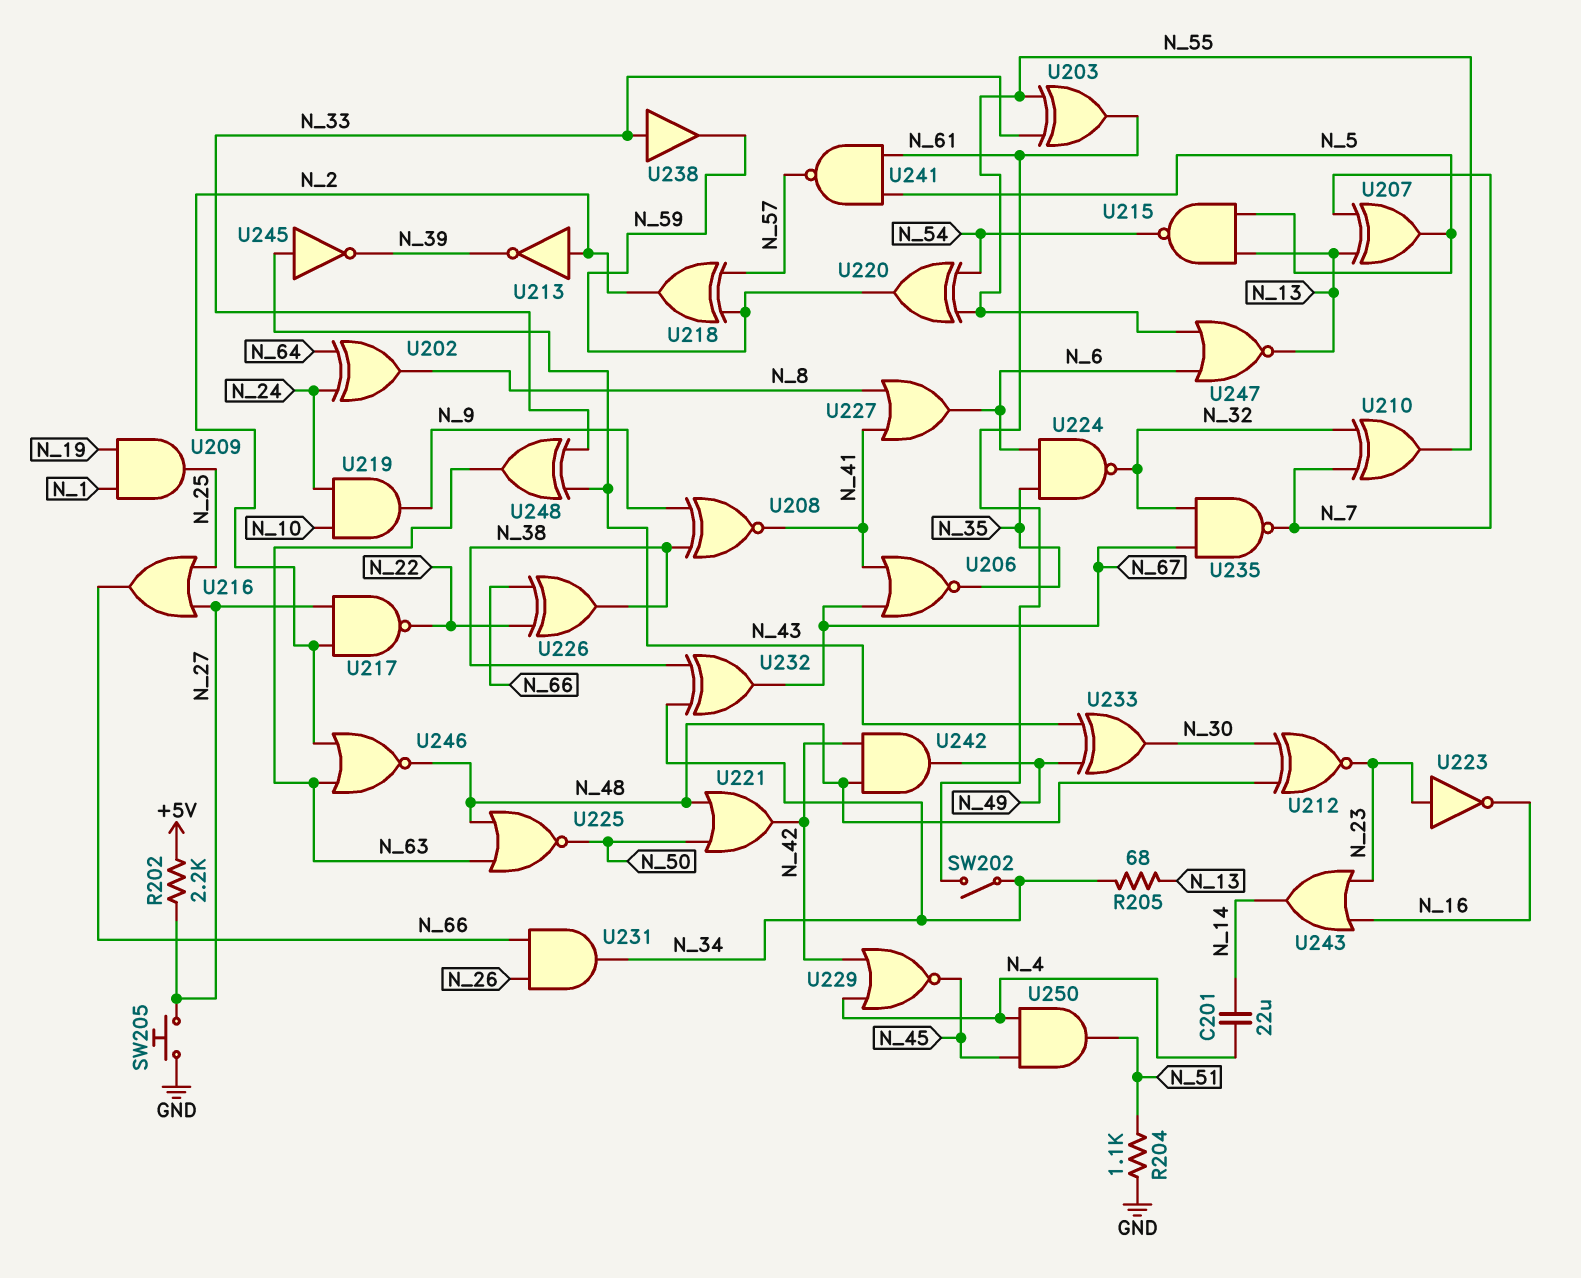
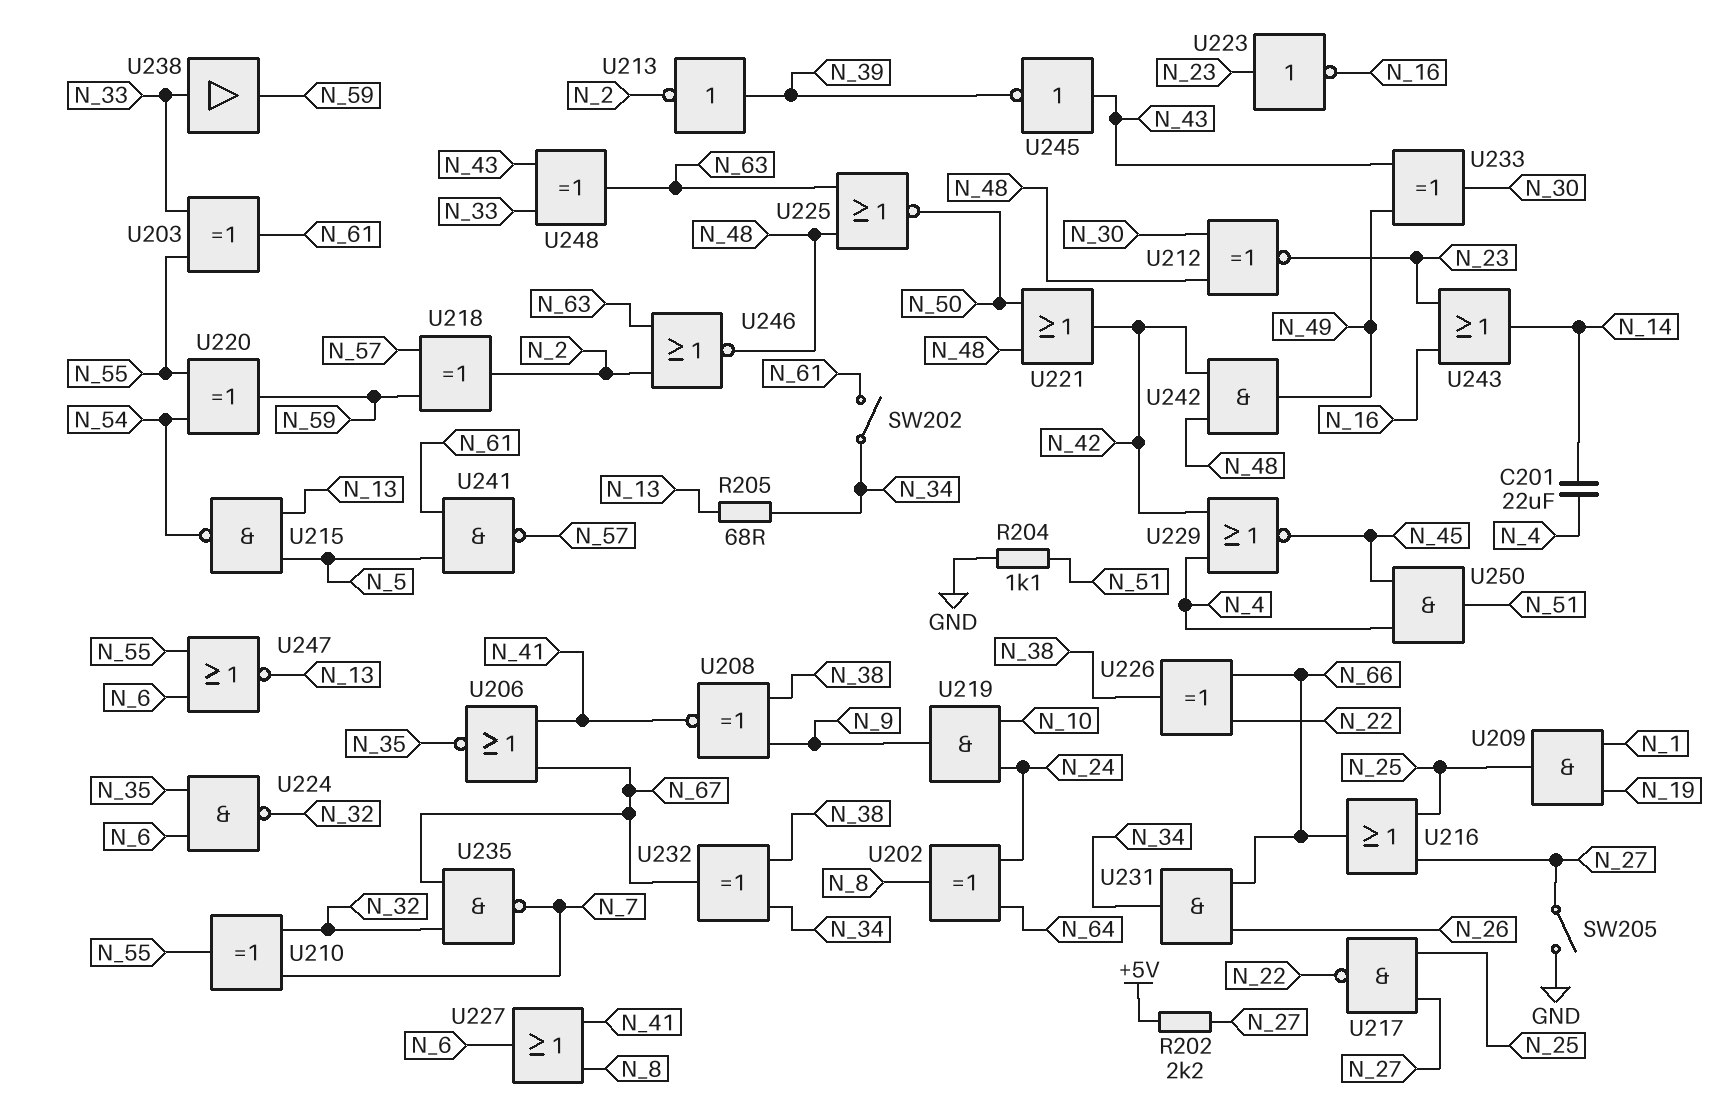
SW205: button (GND, N_27) -> switch (GND, N_27)
U207: XOR (in N_7, in N_13, out N_5) -> none
U213: NOT (in N_2, out N_39) -> NOT (in N_39, out N_2)
U217: NAND (in N_2, in N_27, out N_22) -> NAND (in N_25, in N_27, out N_22)

